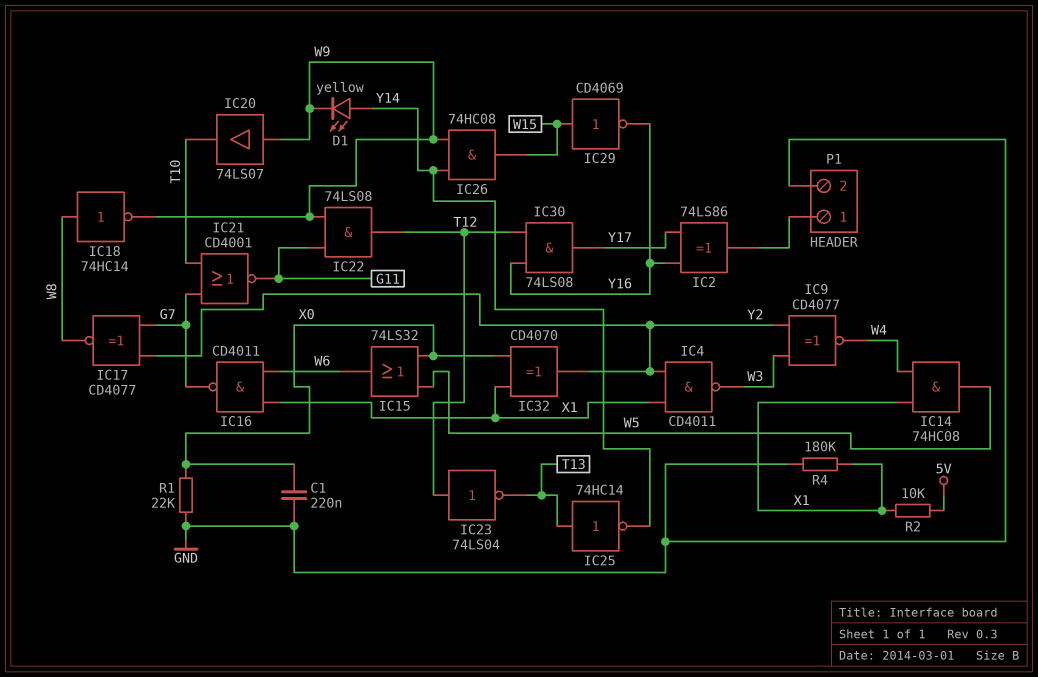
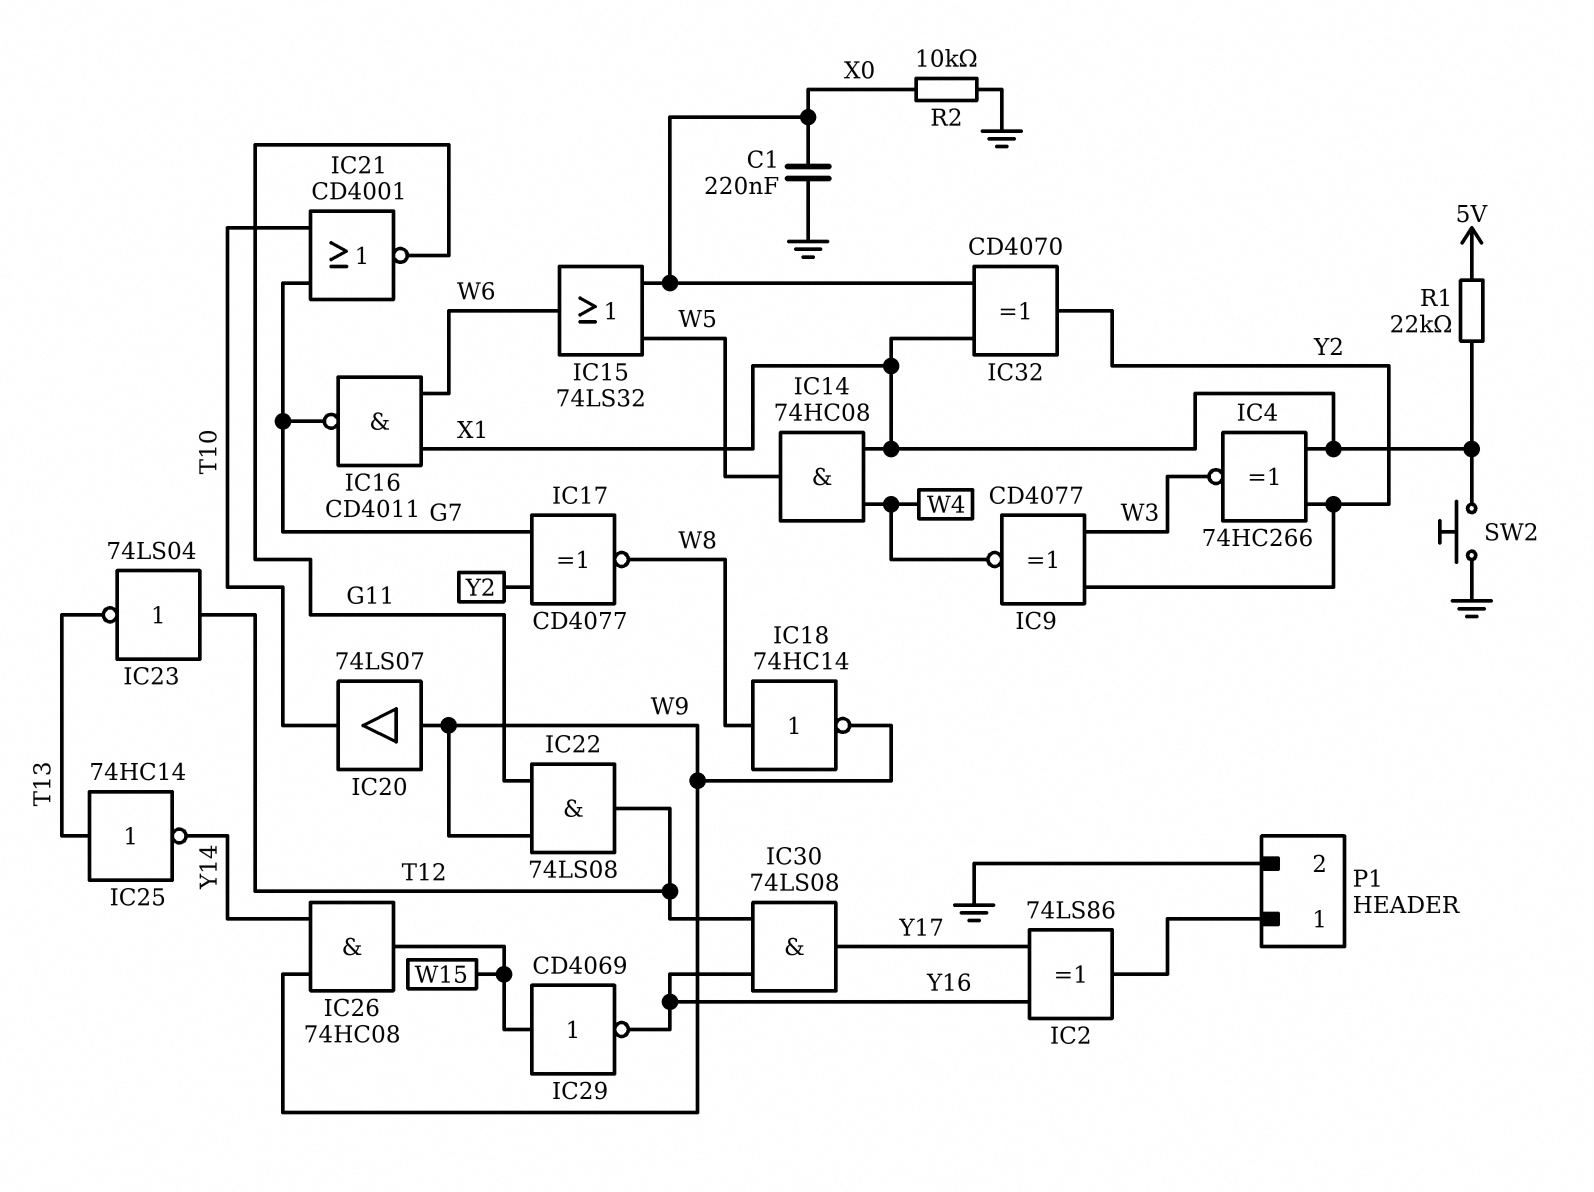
D1: LED yellow (A Y14, K W9) -> none
IC4: NAND CD4011 (in X1, in Y2, out W3) -> XNOR 74HC266 (in X1, in Y2, out W3)
R1: 22k (GND, X0) -> 22k (5V, X1)
R2: 10k (5V, X1) -> 10k (GND, X0)
R4: 180k (GND, X1) -> none
SW2: none -> button (GND, X1)

